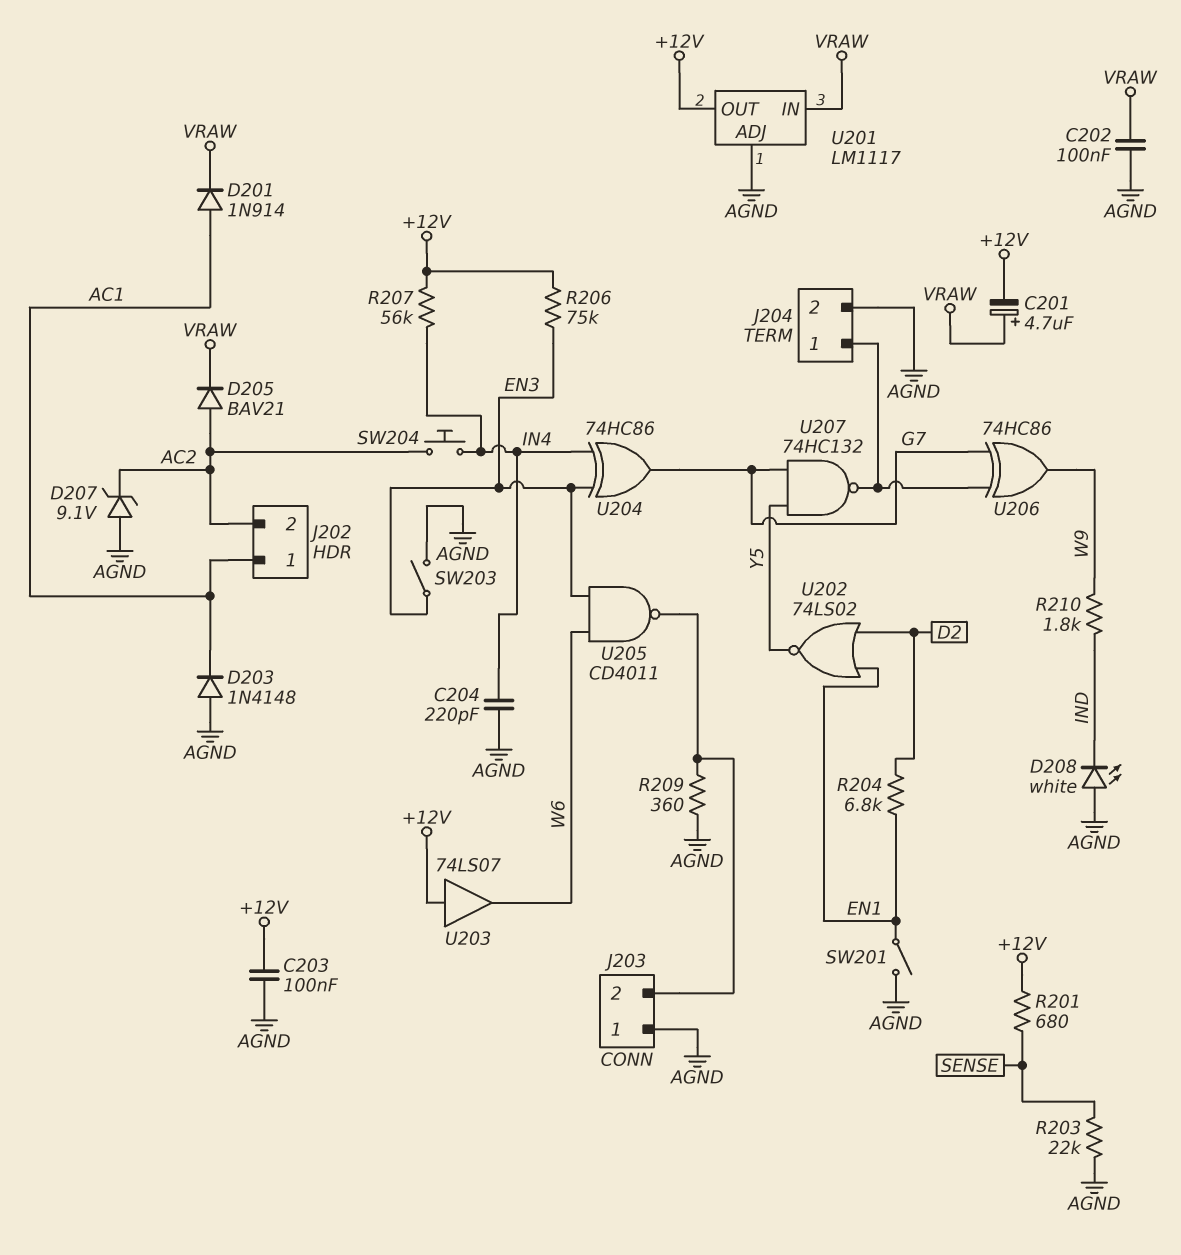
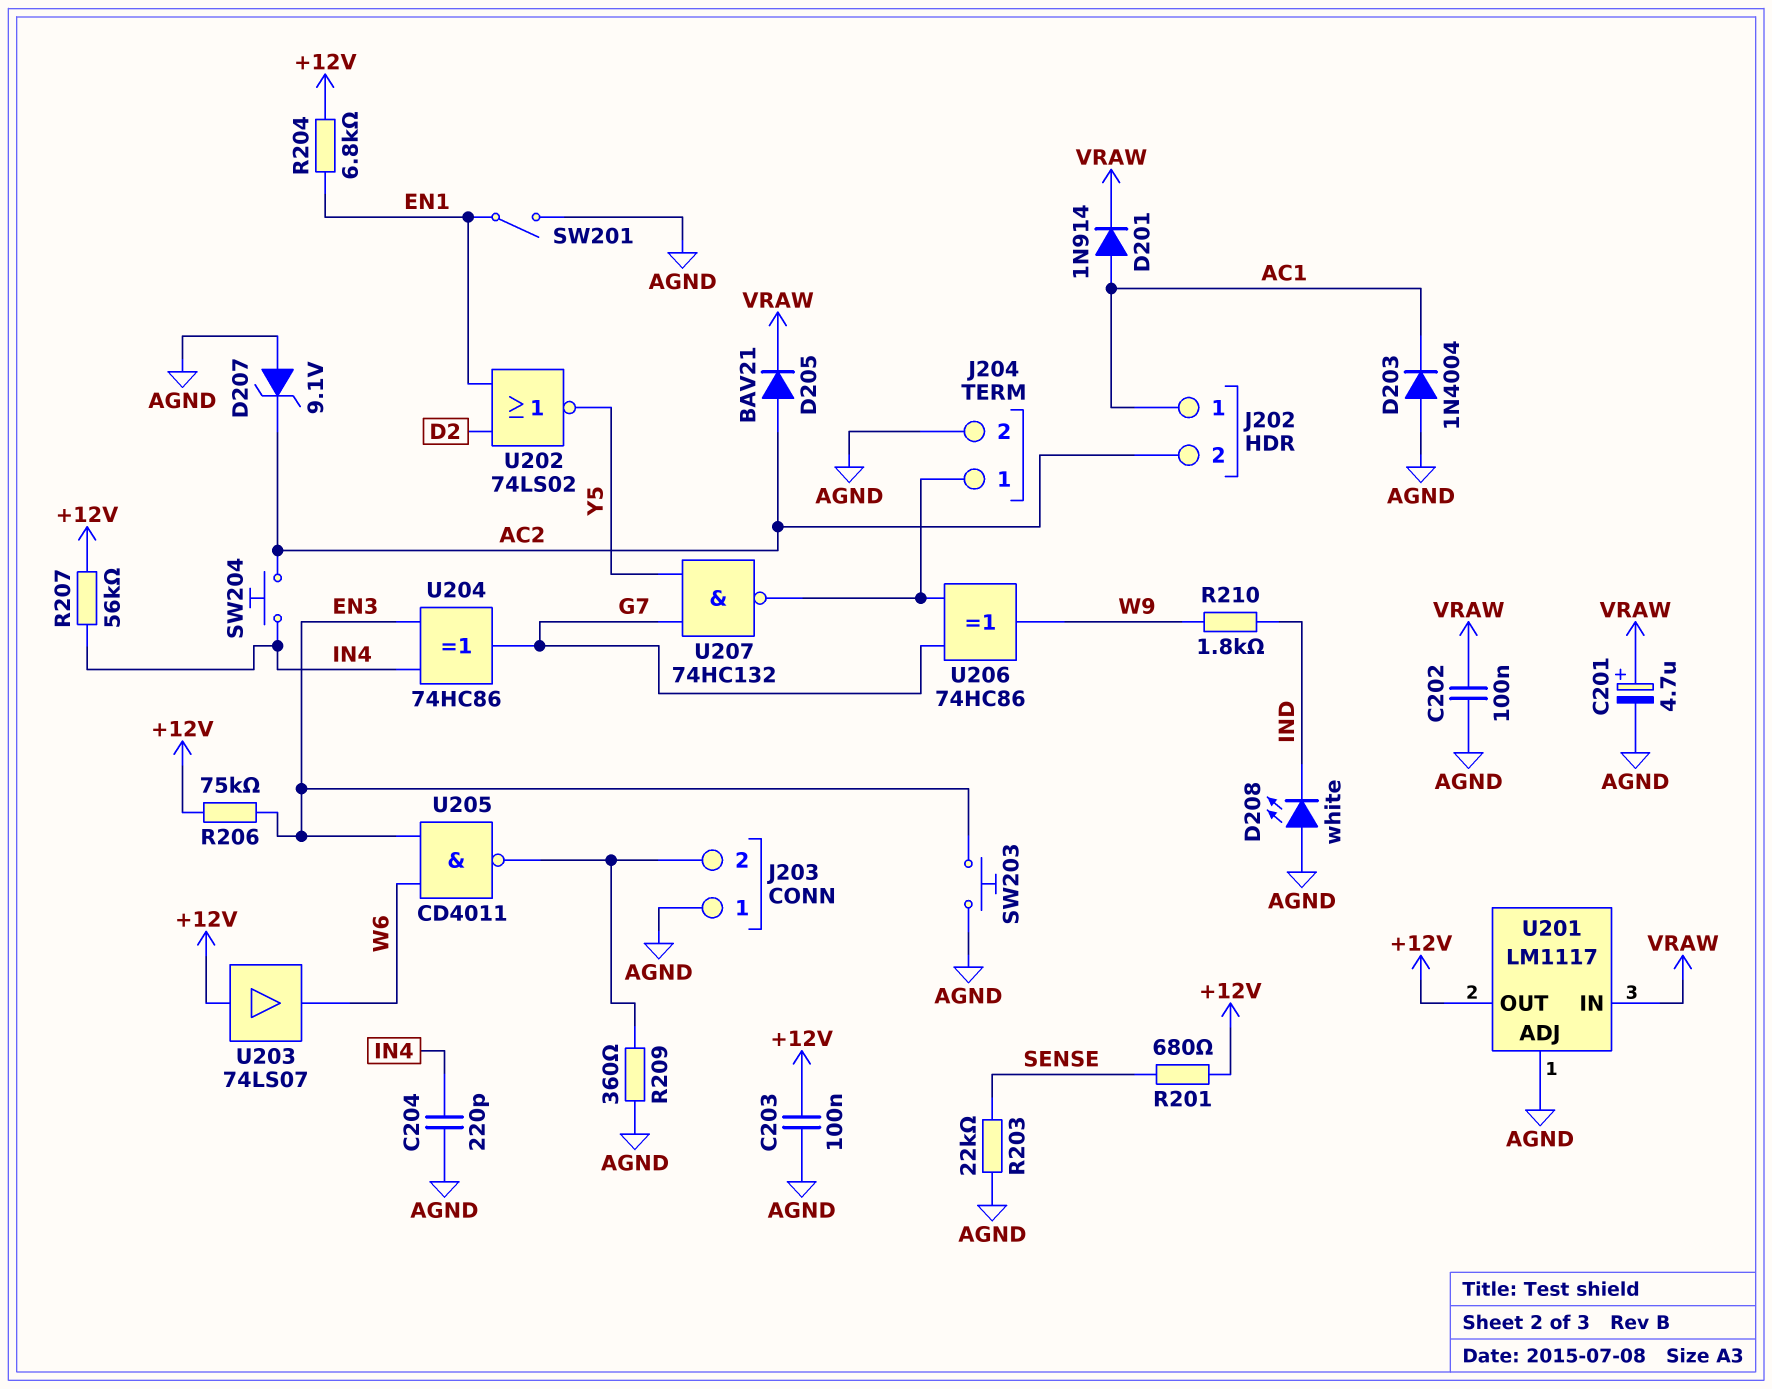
C201: 4.7uF (plus VRAW, minus +12V) -> 4.7uF (plus VRAW, minus AGND)
D203: diode 1N4148 (A AGND, K AC1) -> diode 1N4004 (A AGND, K AC1)
R204: 6.8k (D2, EN1) -> 6.8k (+12V, EN1)
SW203: switch (AGND, EN3) -> button (AGND, EN3)

